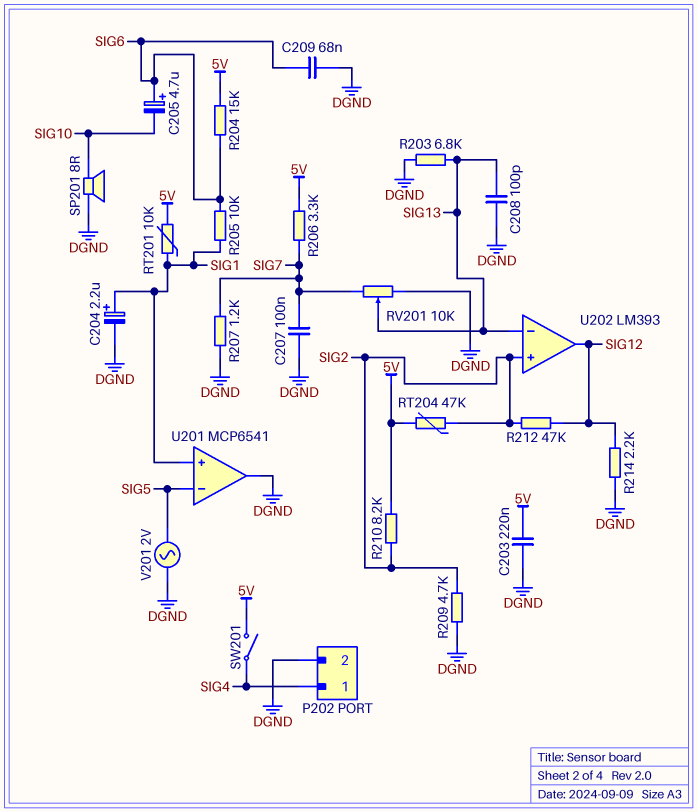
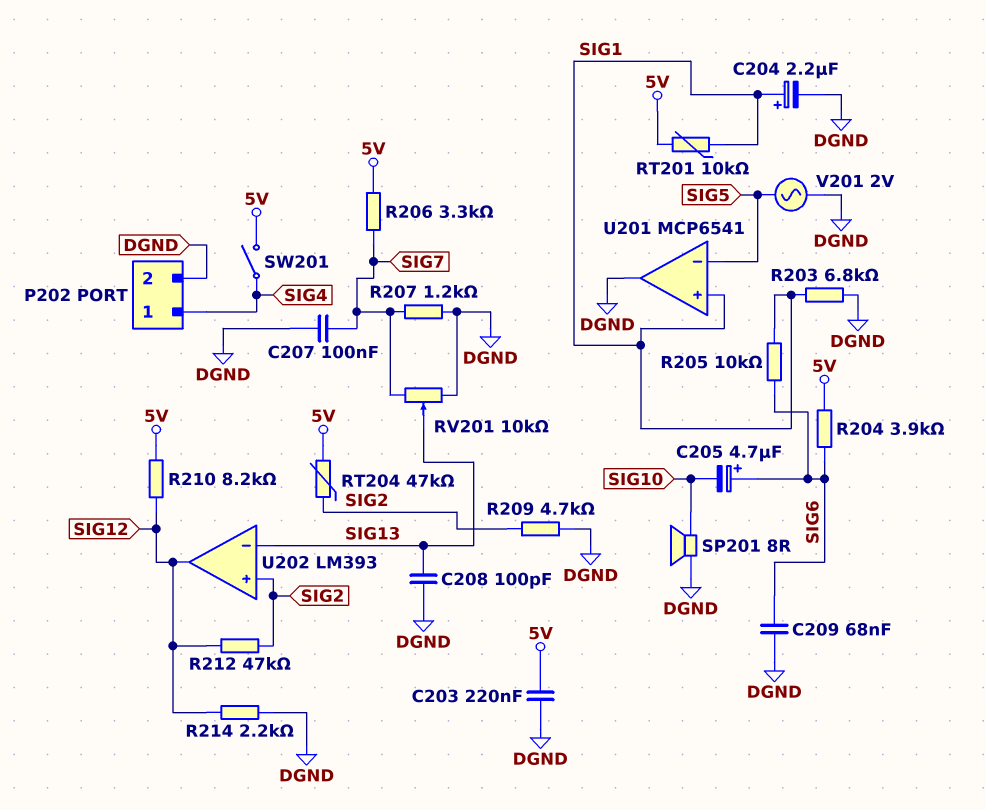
R203: 6.8k (DGND, SIG13) -> 6.8k (DGND, SIG1)
R204: 15k (5V, SIG6) -> 3.9k (5V, SIG6)
R210: 8.2k (5V, SIG2) -> 8.2k (5V, SIG12)

